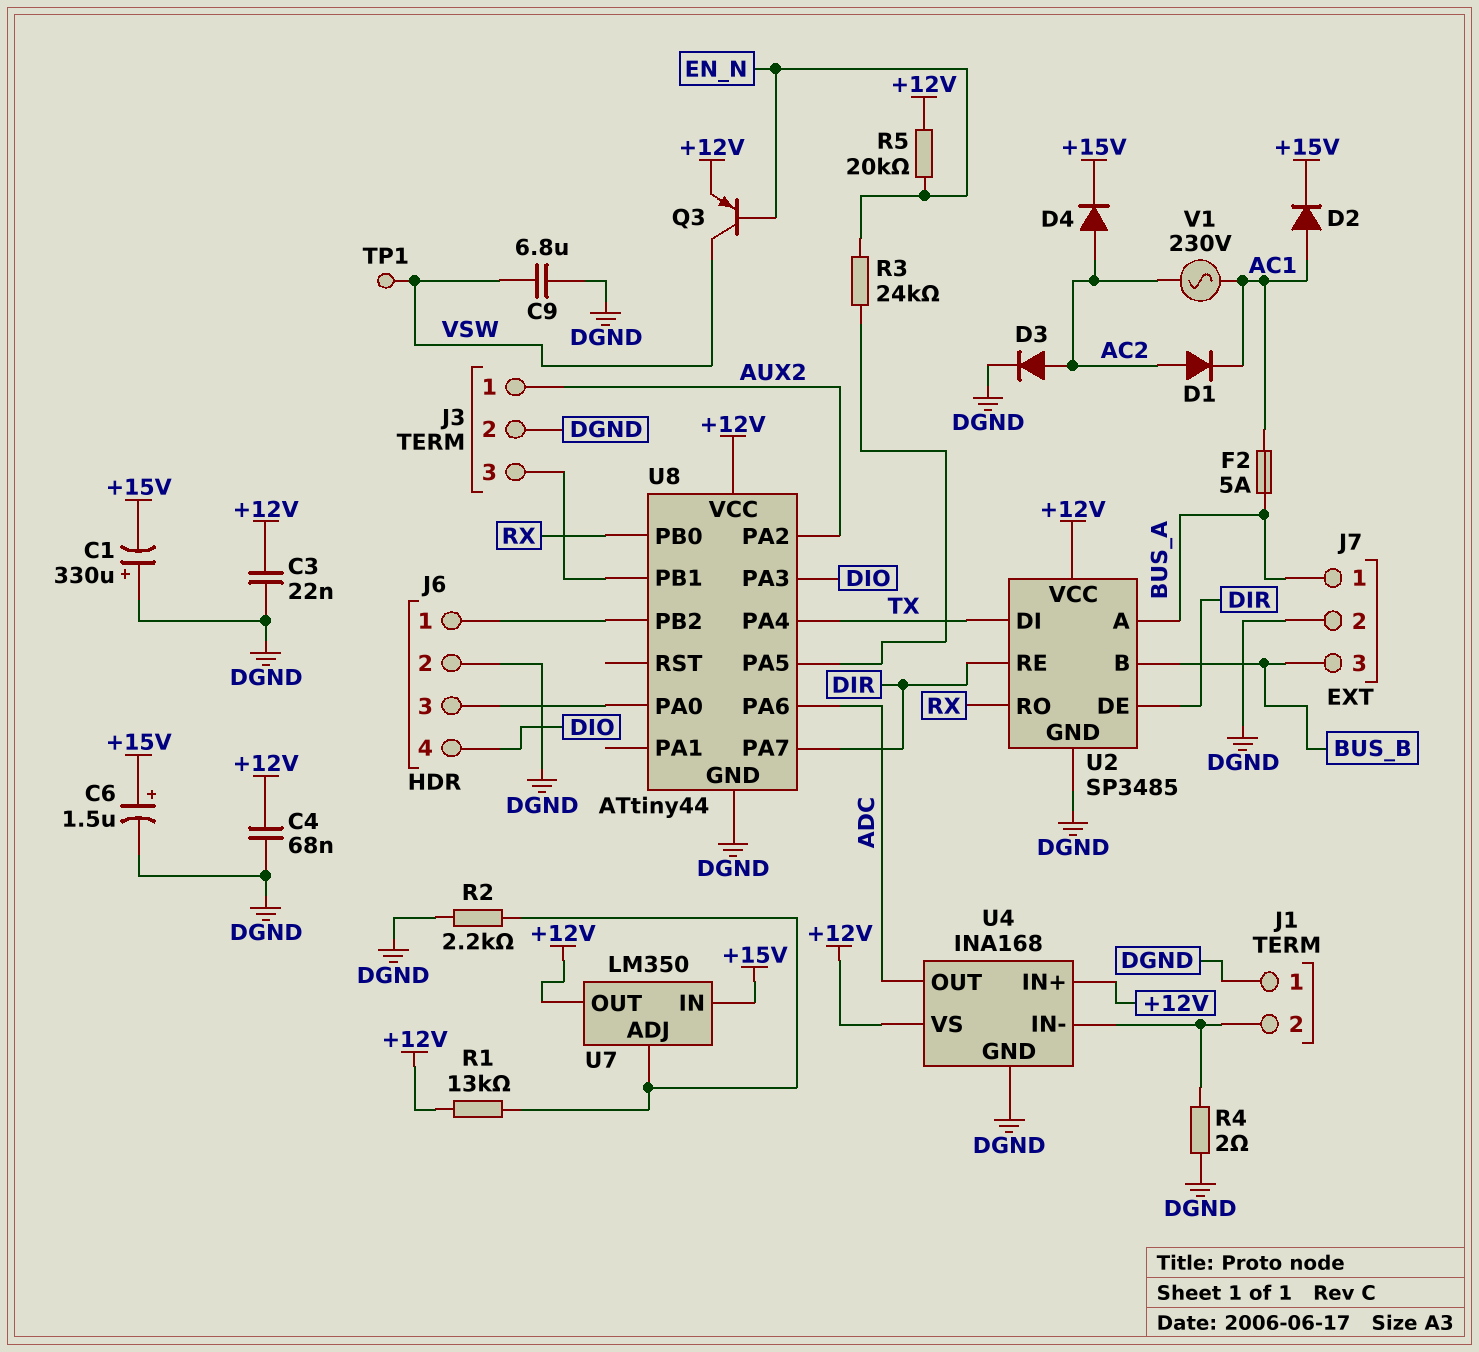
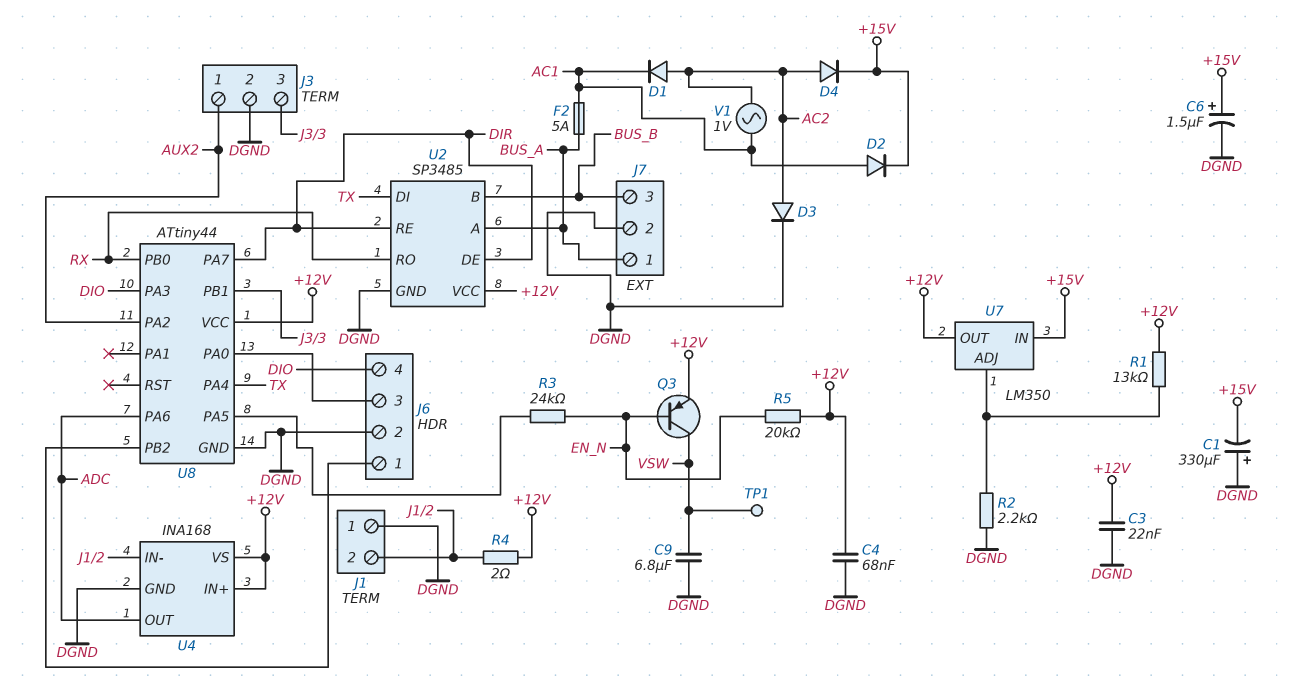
R4: 2 (DGND, J1/2) -> 2 (+12V, J1/2)
V1: AC 230V (AC1, AC2) -> AC 1V (AC1, AC2)

